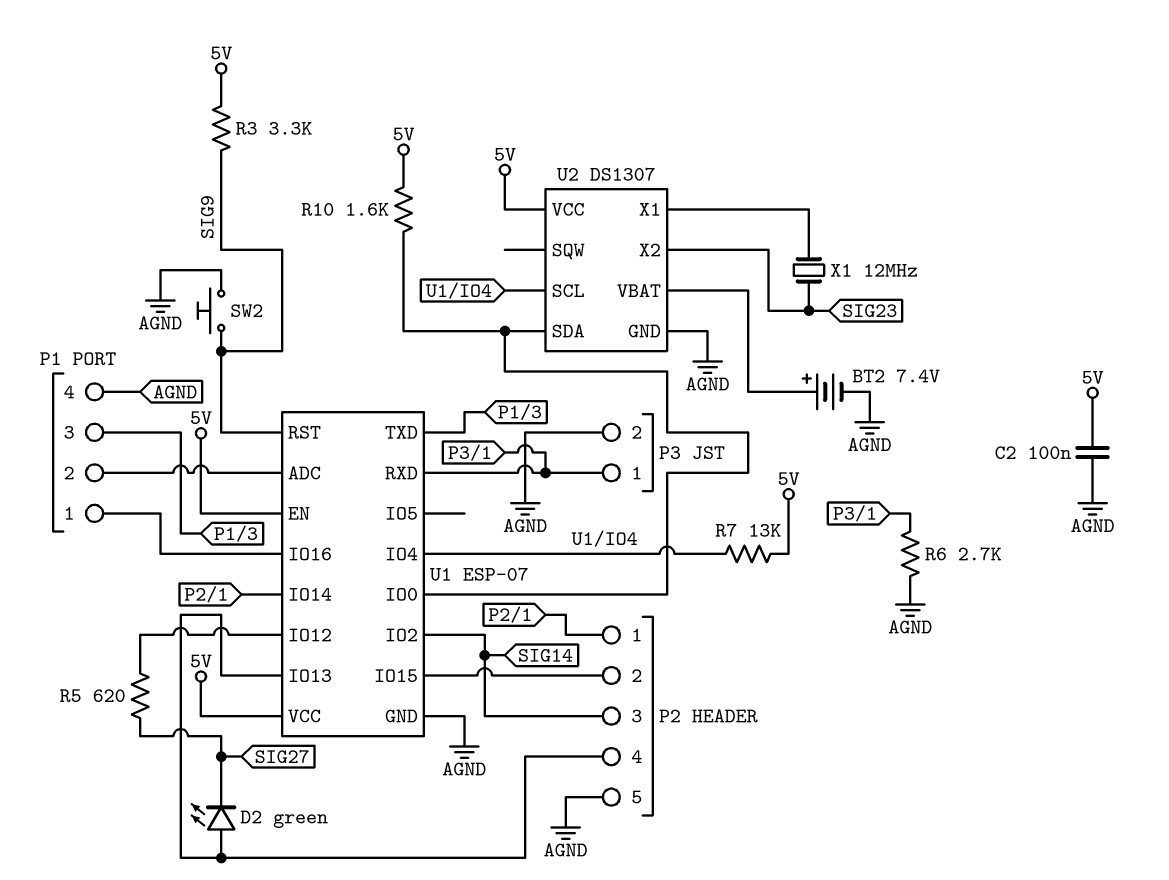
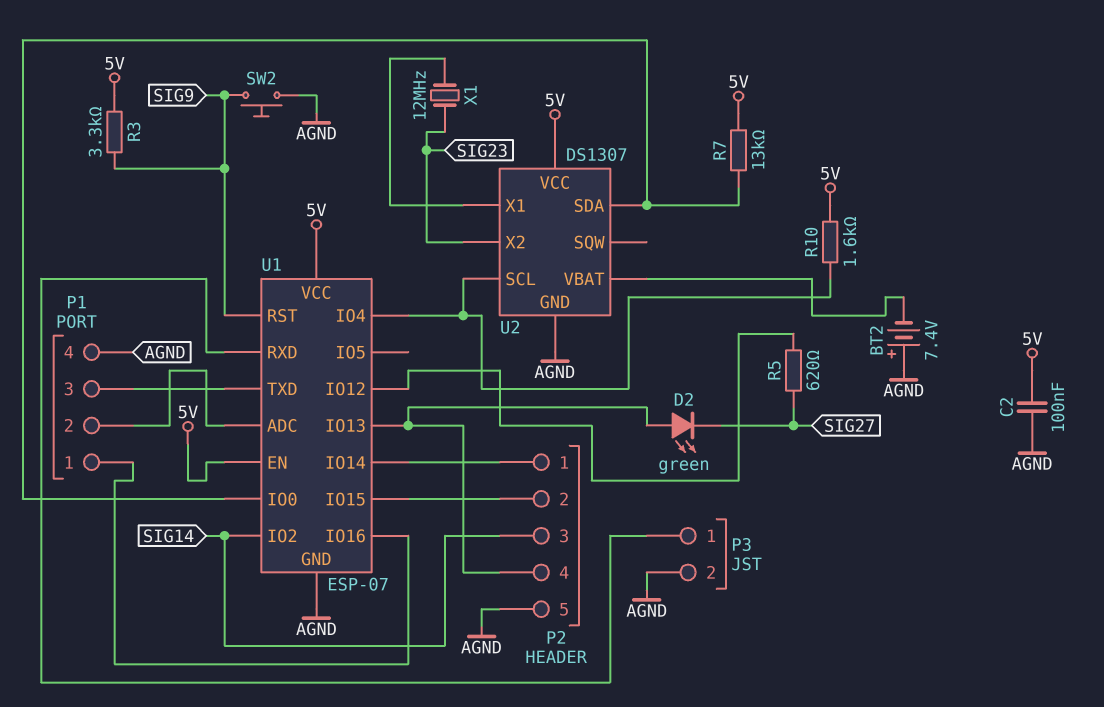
BT2: 7.4V (plus U2/VBAT, minus AGND) -> 7.4V (plus AGND, minus U2/VBAT)
R6: 2.7k (AGND, P3/1) -> none
R7: 13k (5V, U1/IO4) -> 13k (5V, U1/IO0)
R10: 1.6k (5V, U1/IO0) -> 1.6k (5V, U1/IO4)

